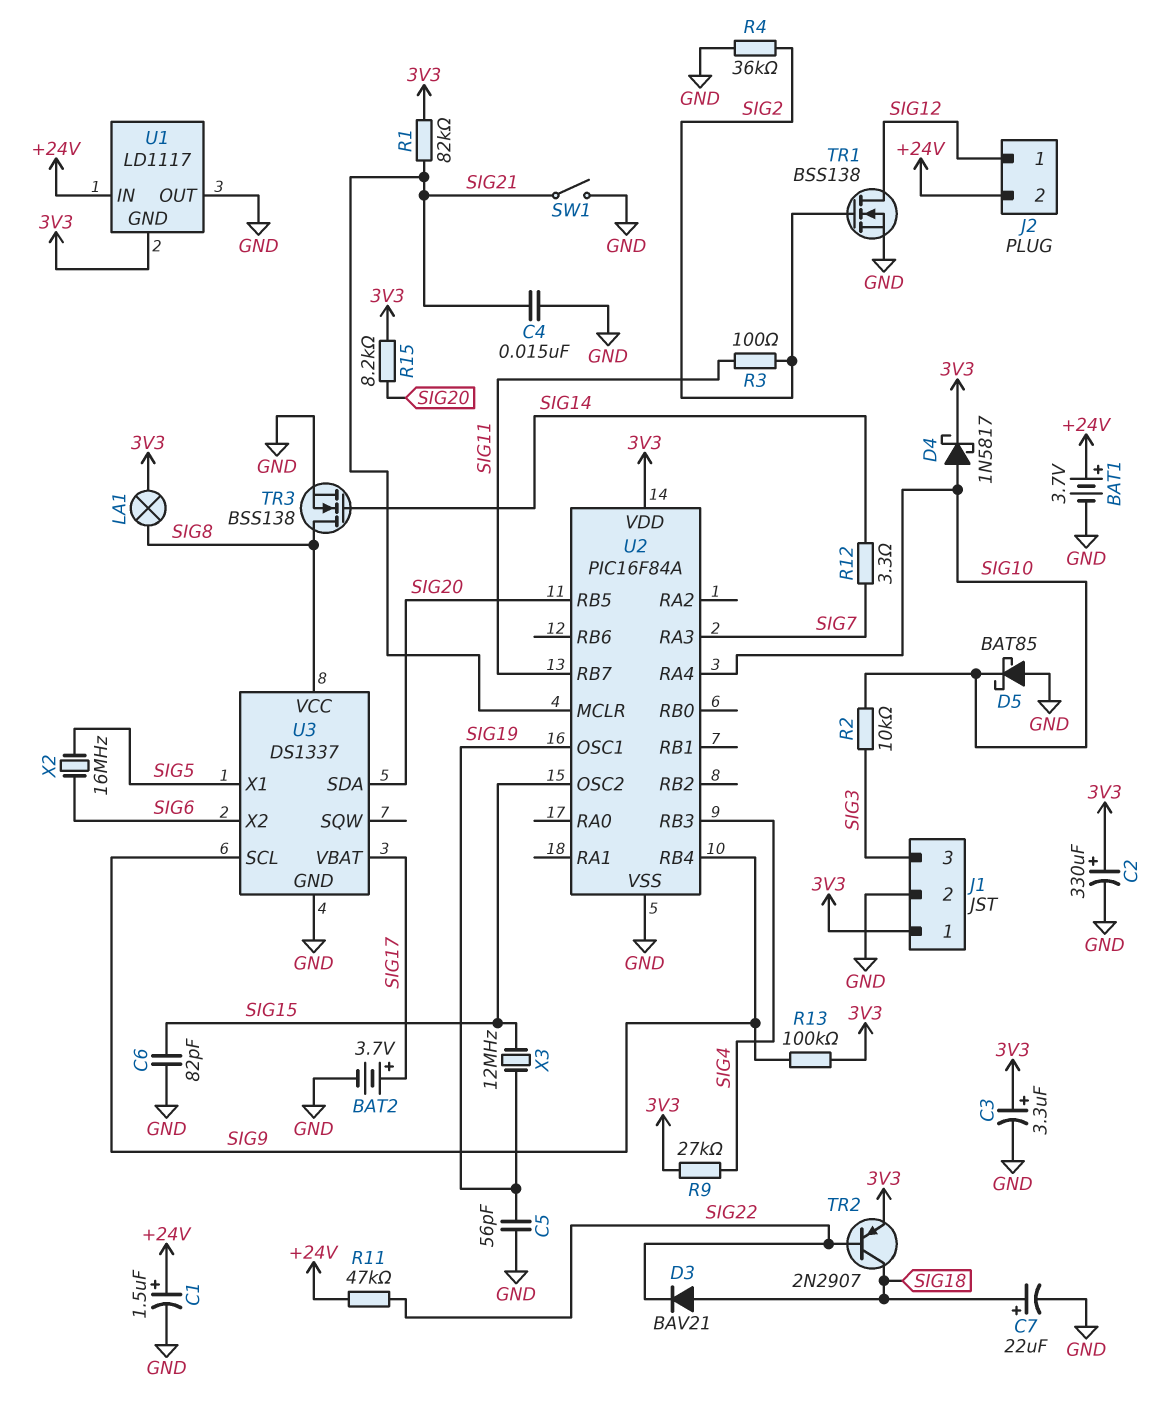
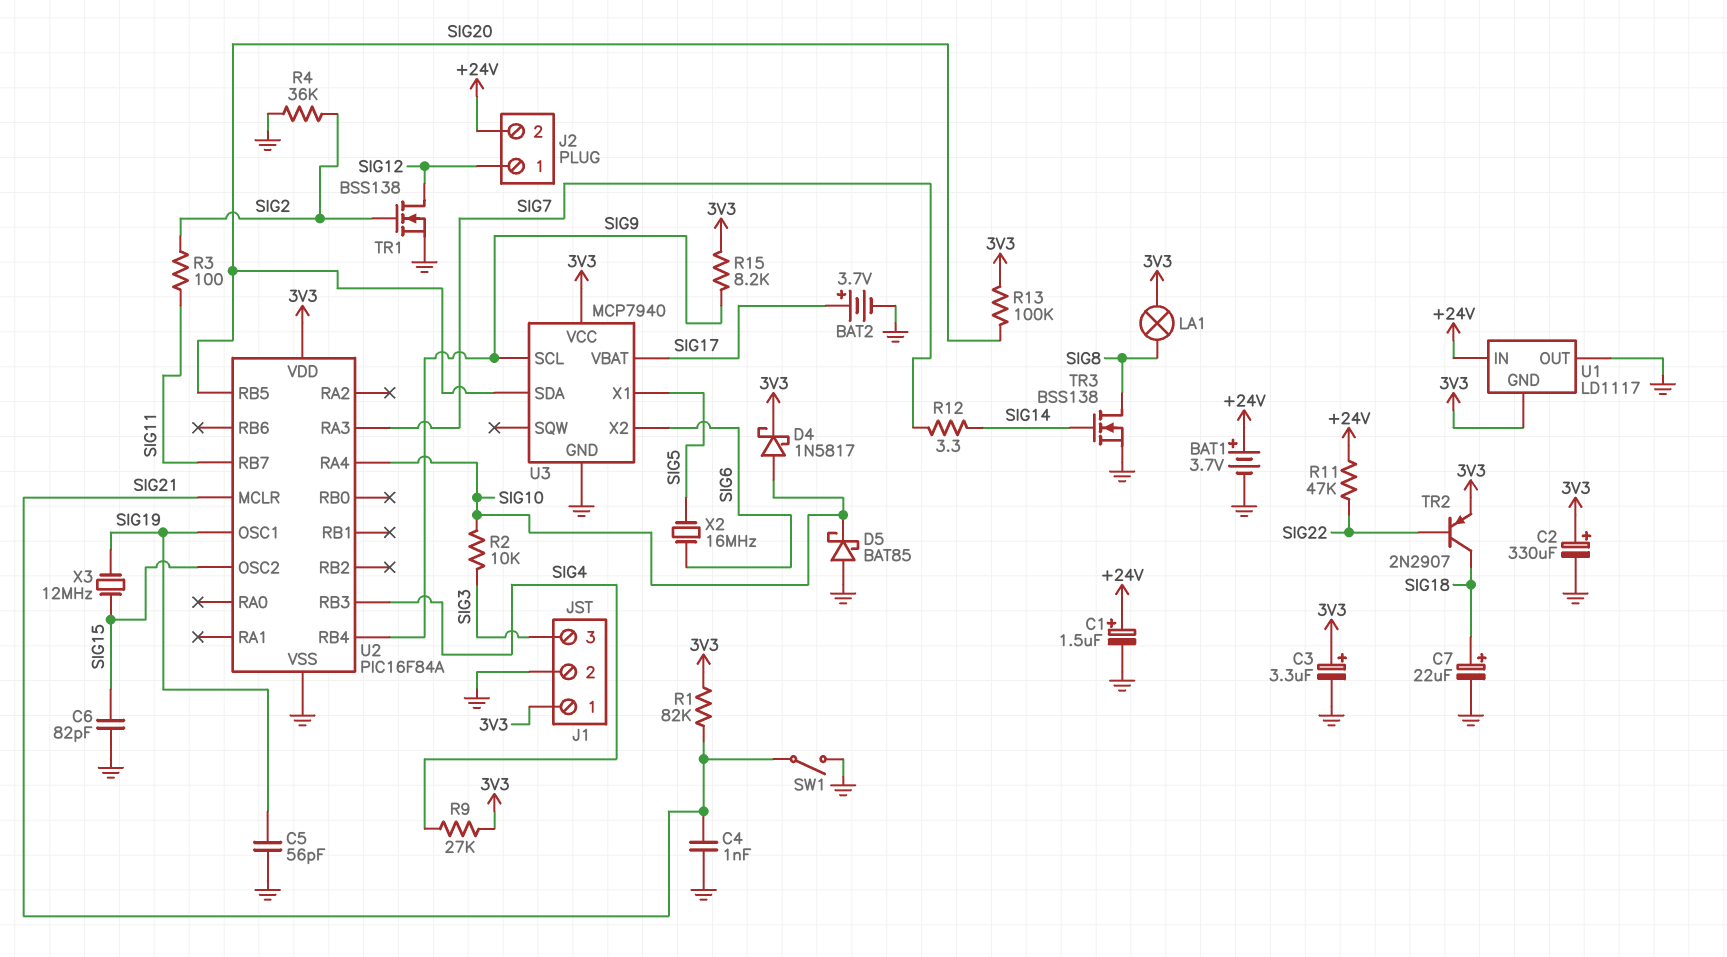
C4: 15nF (GND, SIG21) -> 1nF (GND, SIG21)
D3: diode BAV21 (A SIG18, K SIG22) -> none
R13: 100k (3V3, SIG9) -> 100k (3V3, SIG20)
R15: 8.2k (3V3, SIG20) -> 8.2k (3V3, SIG9)
U3: DS1337 -> MCP7940
U3 pin VCC: SIG8 -> 3V3

